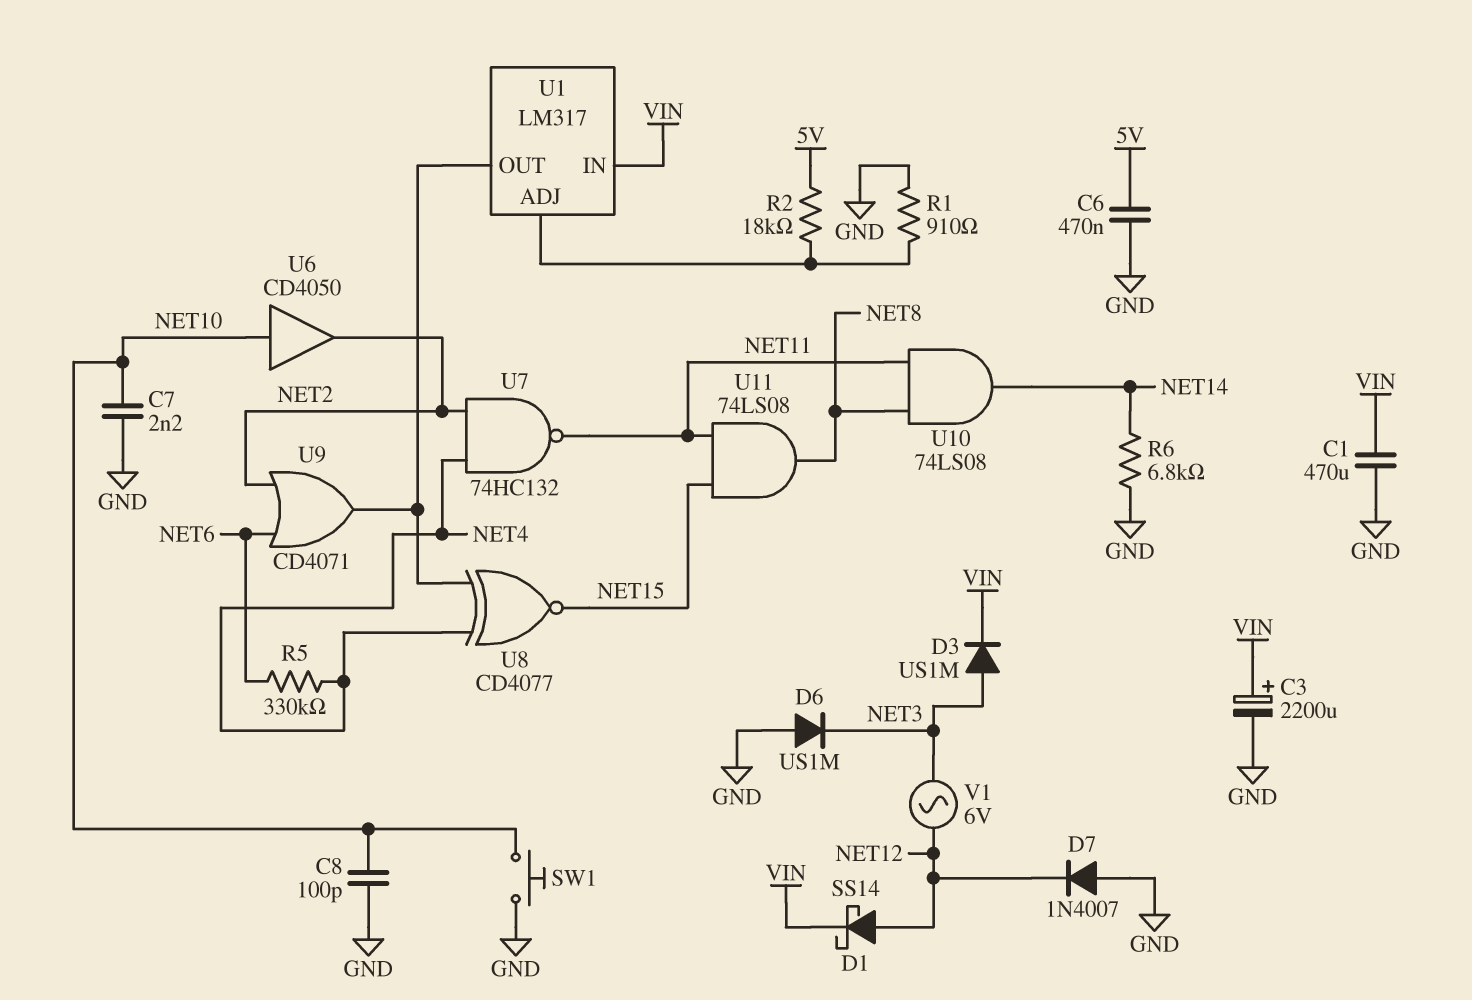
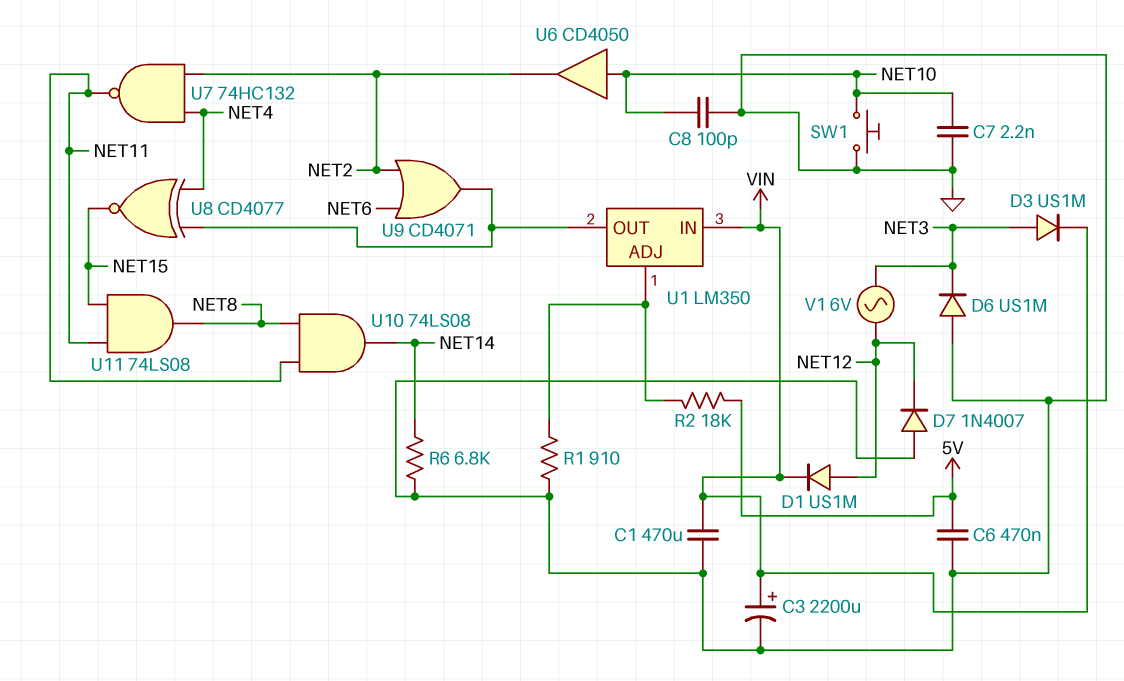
D1: schottky SS14 (A NET12, K VIN) -> diode US1M (A NET12, K VIN)
R5: 330k (NET4, NET6) -> none
U1: LM317 -> LM350

